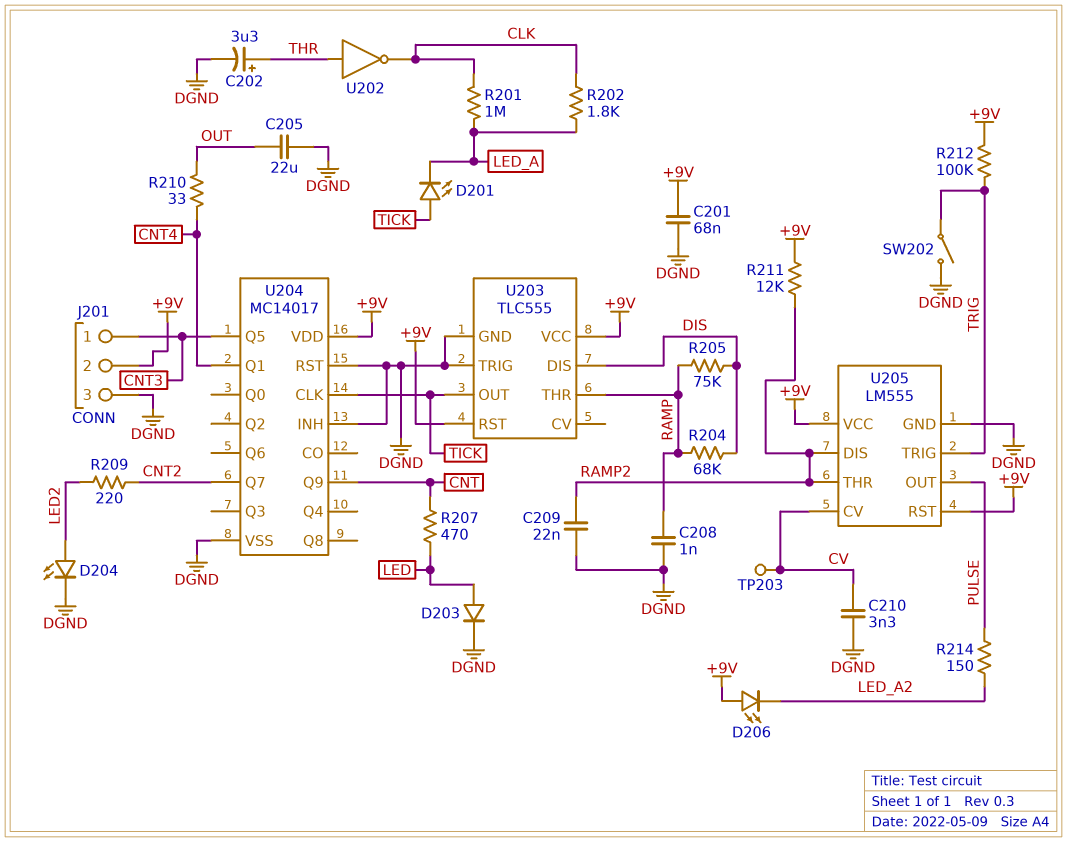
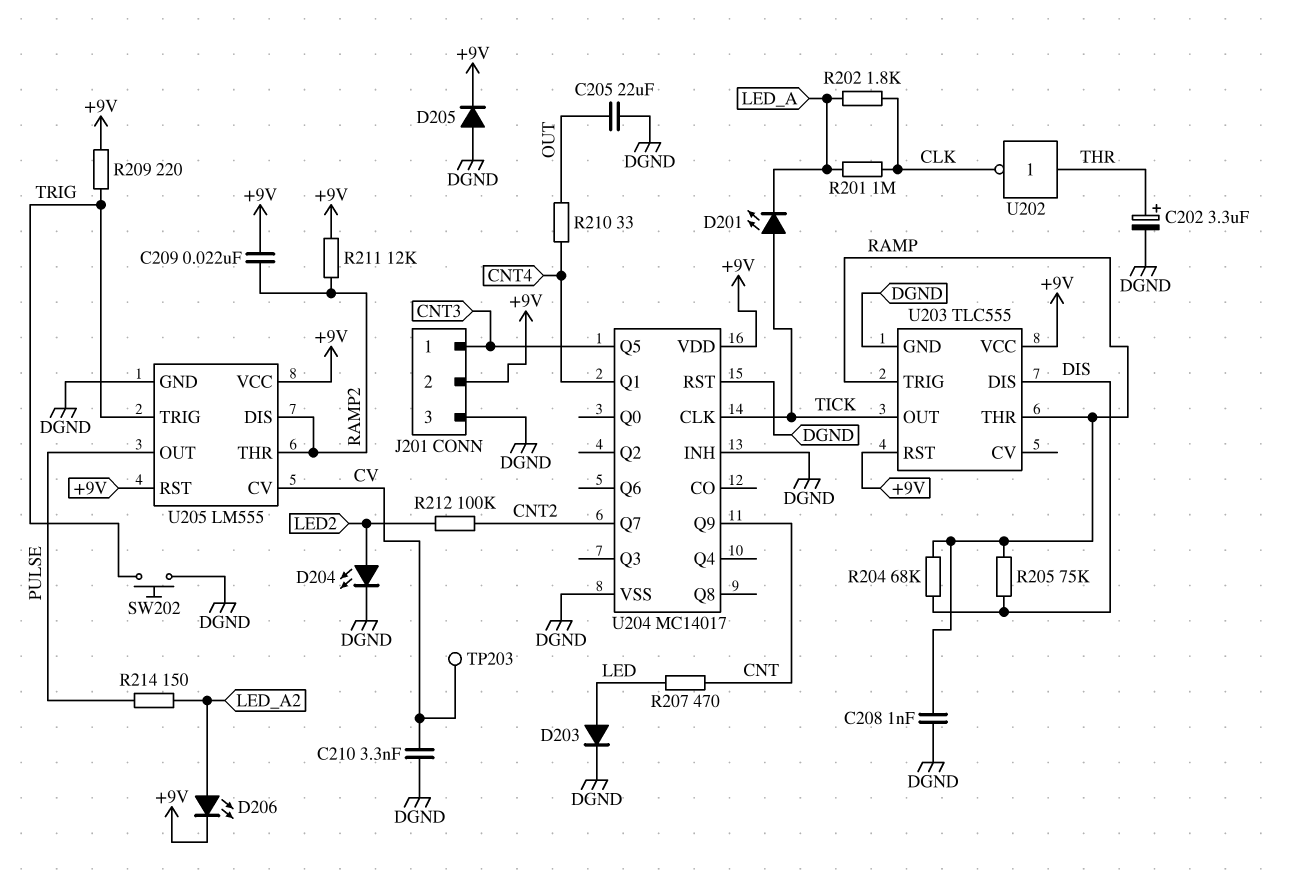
C201: 68nF (+9V, DGND) -> none
C209: 22nF (DGND, RAMP2) -> 22nF (+9V, RAMP2)
D205: none -> diode (A DGND, K +9V)
D206: LED (A +9V, K LED_A2) -> LED (A LED_A2, K +9V)
R209: 220 (CNT2, LED2) -> 220 (+9V, TRIG)
R212: 100k (+9V, TRIG) -> 100k (CNT2, LED2)
SW202: switch (DGND, TRIG) -> button (DGND, TRIG)
U203 pin TRIG: DGND -> RAMP

